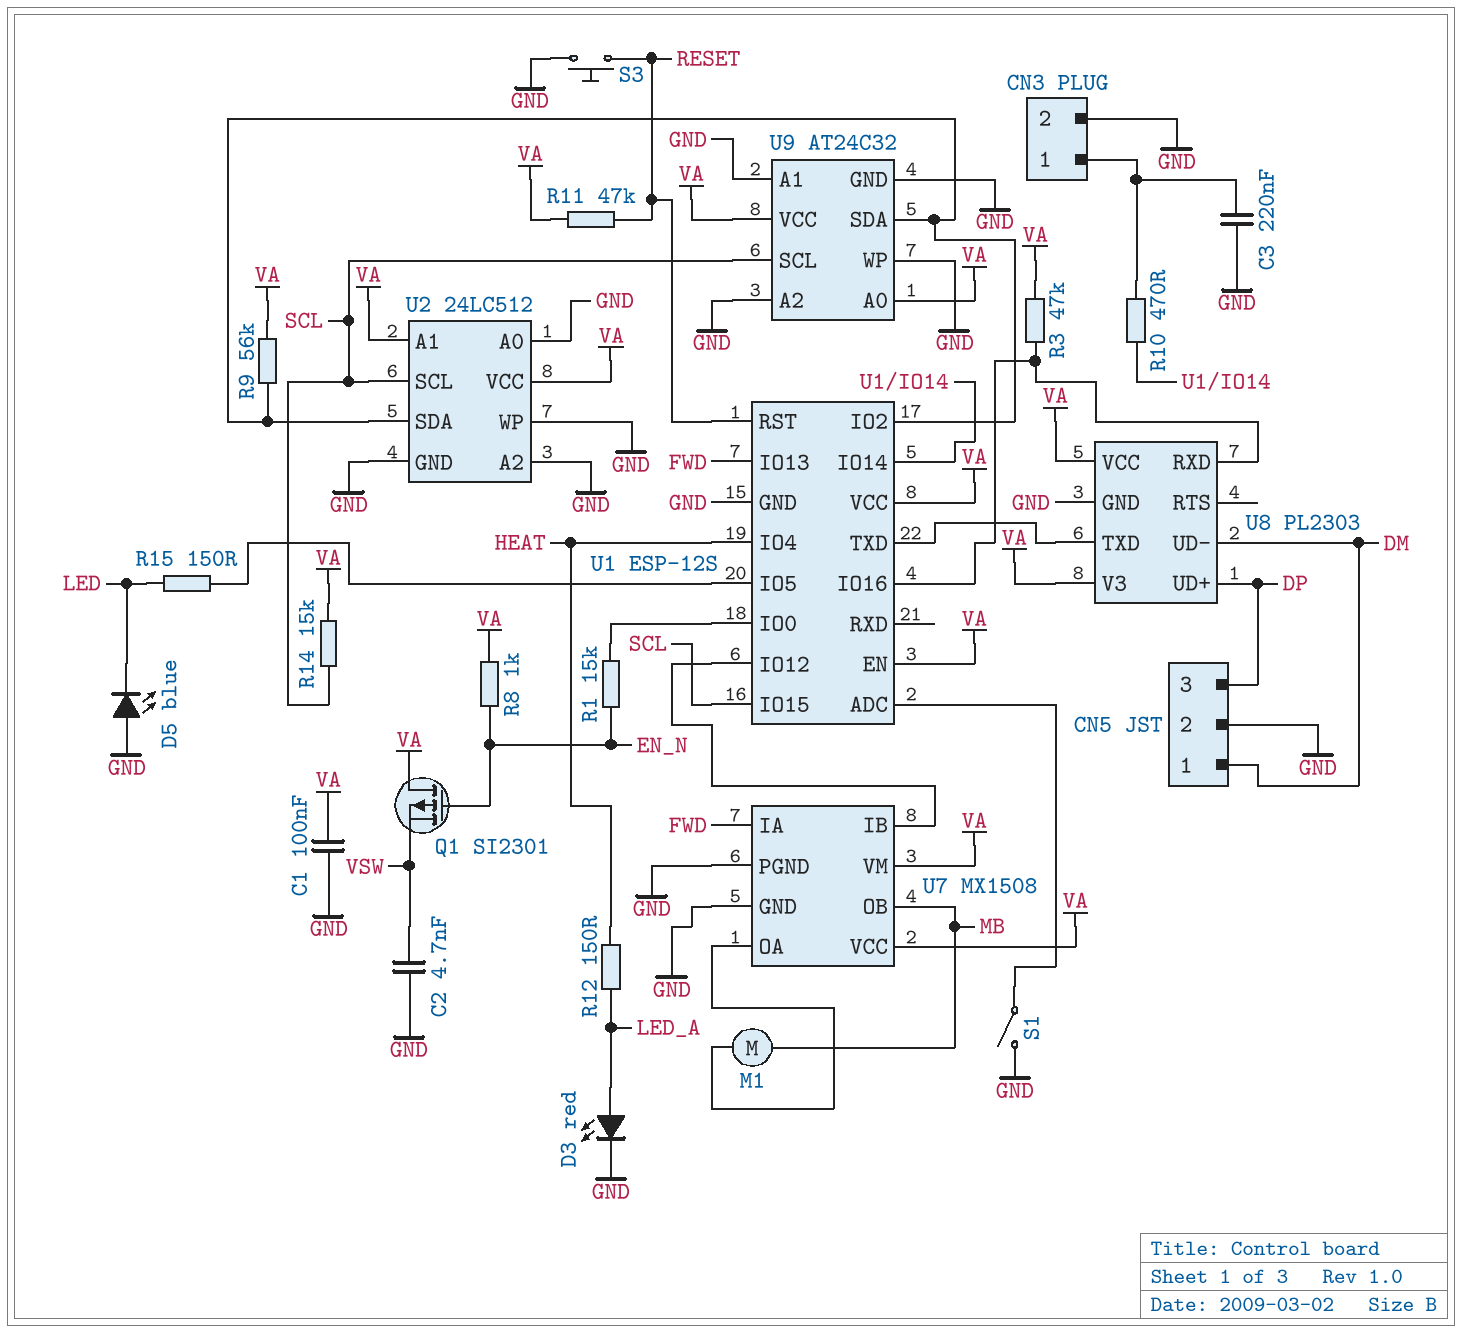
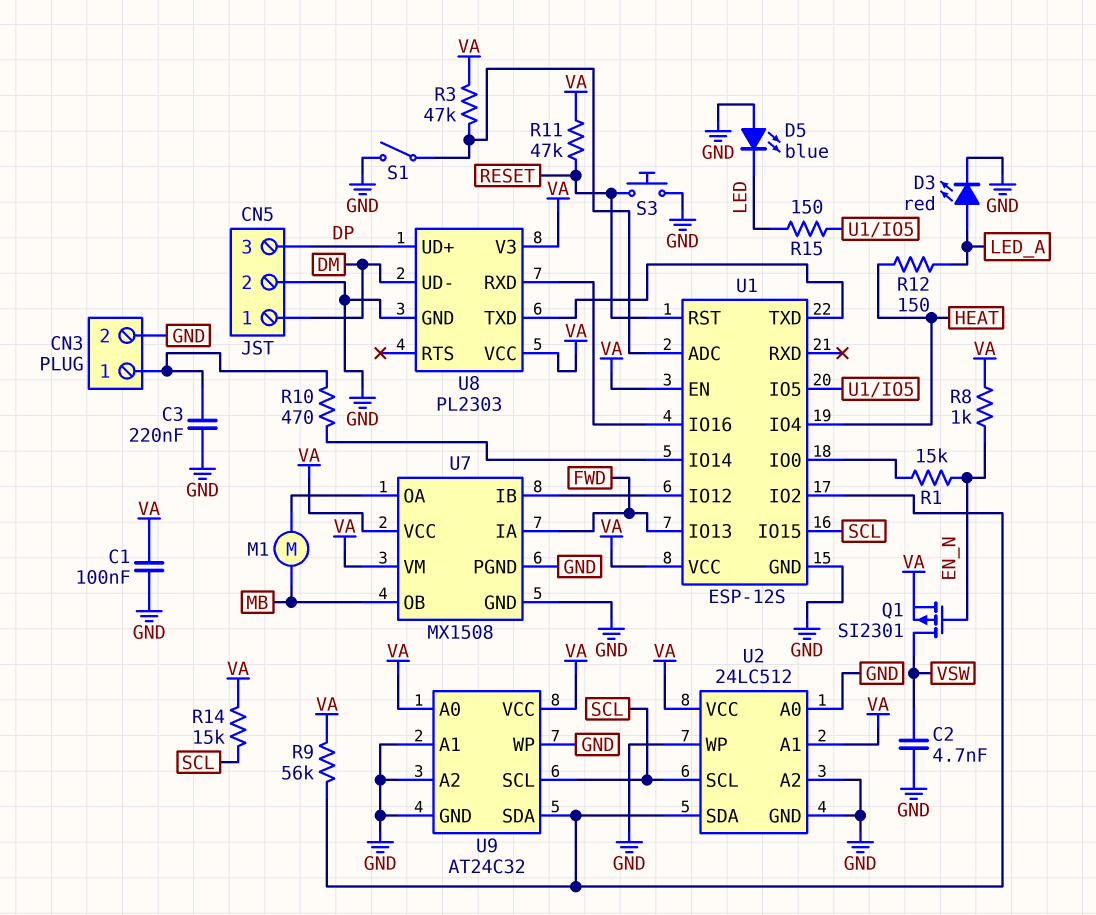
Q1: PMOS SI2301 (G EN_N, D VA, S VSW) -> PMOS SI2301 (G EN_N, D VSW, S VA)
R3: 47k (U1/IO16, VA) -> 47k (U1/ADC, VA)

